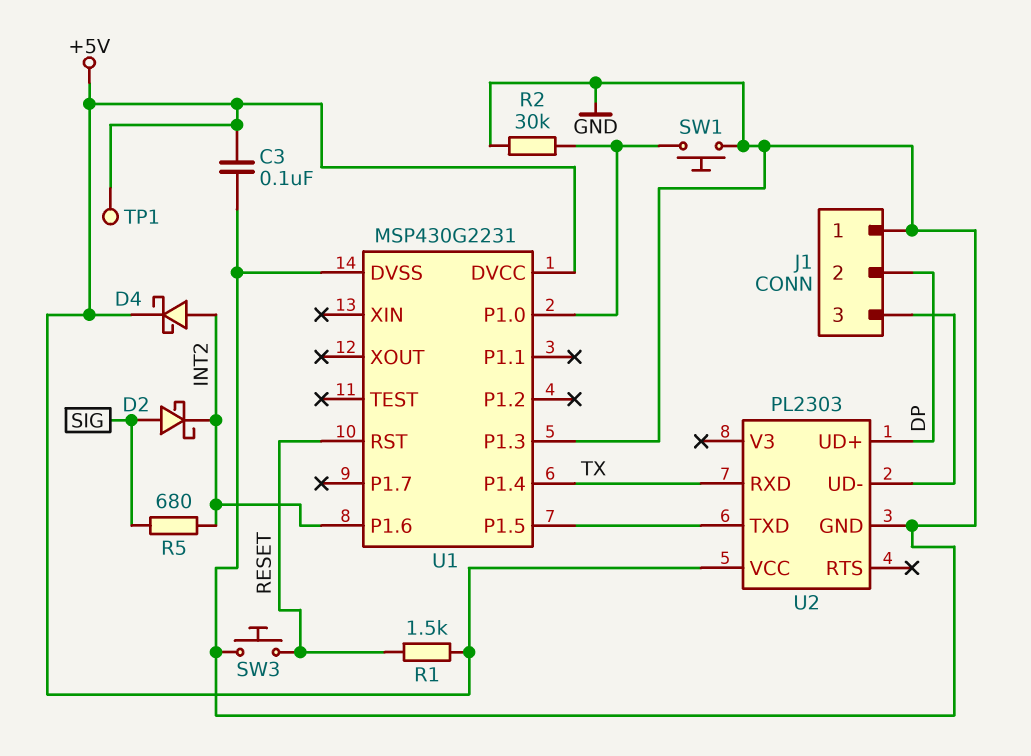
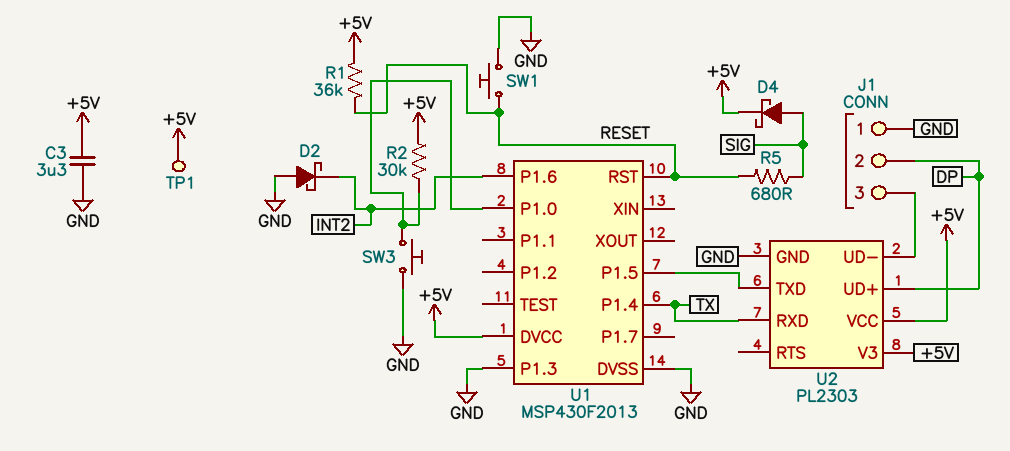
C3: 100nF (+5V, GND) -> 3.3uF (+5V, GND)
D2: schottky (A SIG, K INT2) -> schottky (A GND, K INT2)
D4: schottky (A INT2, K +5V) -> schottky (A SIG, K +5V)
R1: 1.5k (+5V, RESET) -> 36k (+5V, RESET)
R2: 30k (GND, U1/P1.0) -> 30k (+5V, U1/P1.0)
R5: 680 (INT2, SIG) -> 680 (RESET, SIG)
SW1: button (GND, U1/P1.0) -> button (GND, RESET)
SW3: button (GND, RESET) -> button (GND, U1/P1.0)
U1: MSP430G2231 -> MSP430F2013
U2 pin V3: none -> +5V

